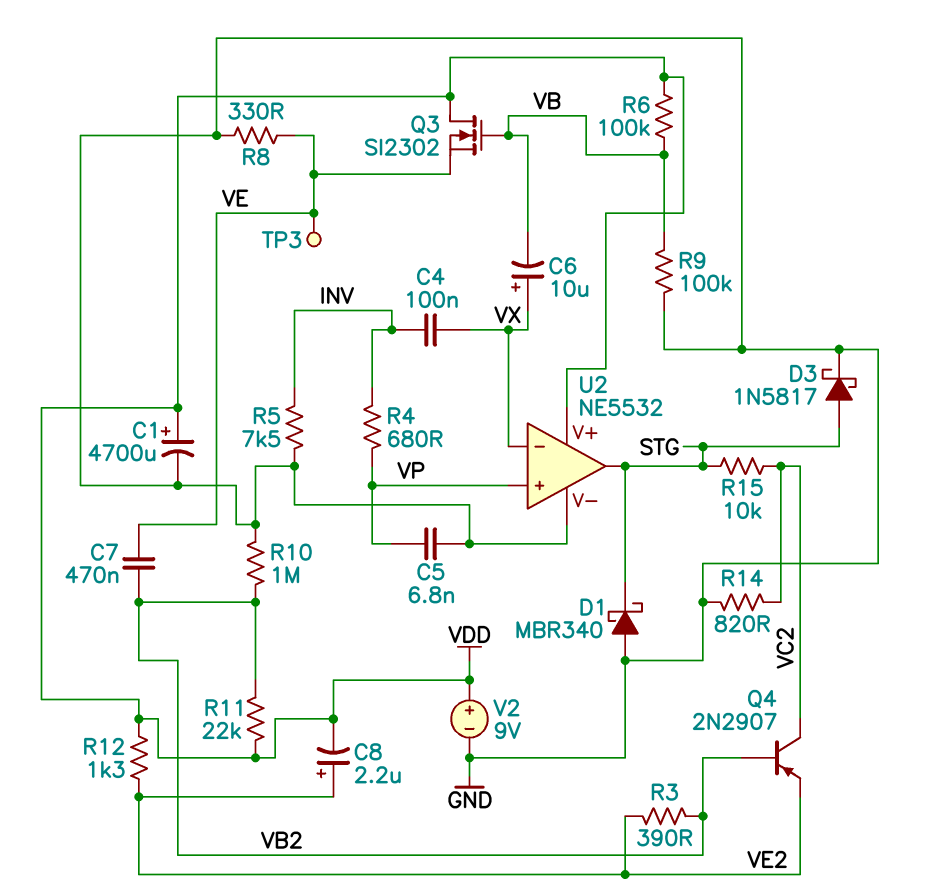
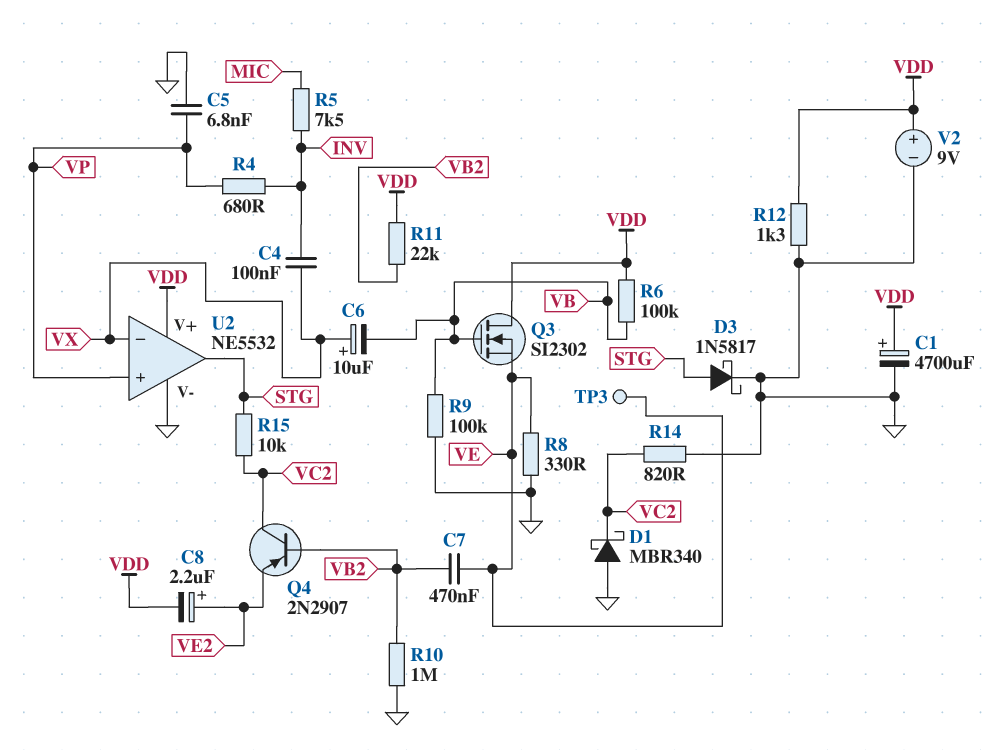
D1: schottky MBR340 (A GND, K STG) -> schottky MBR340 (A GND, K VC2)
R3: 390 (VB2, VE2) -> none
R5: 7.5k (GND, INV) -> 7.5k (INV, MIC)
R12: 1.3k (VDD, VE2) -> 1.3k (GND, VDD)

